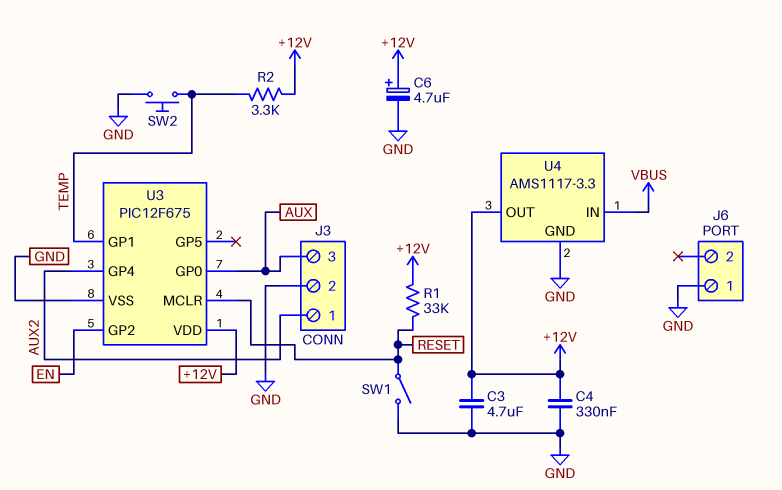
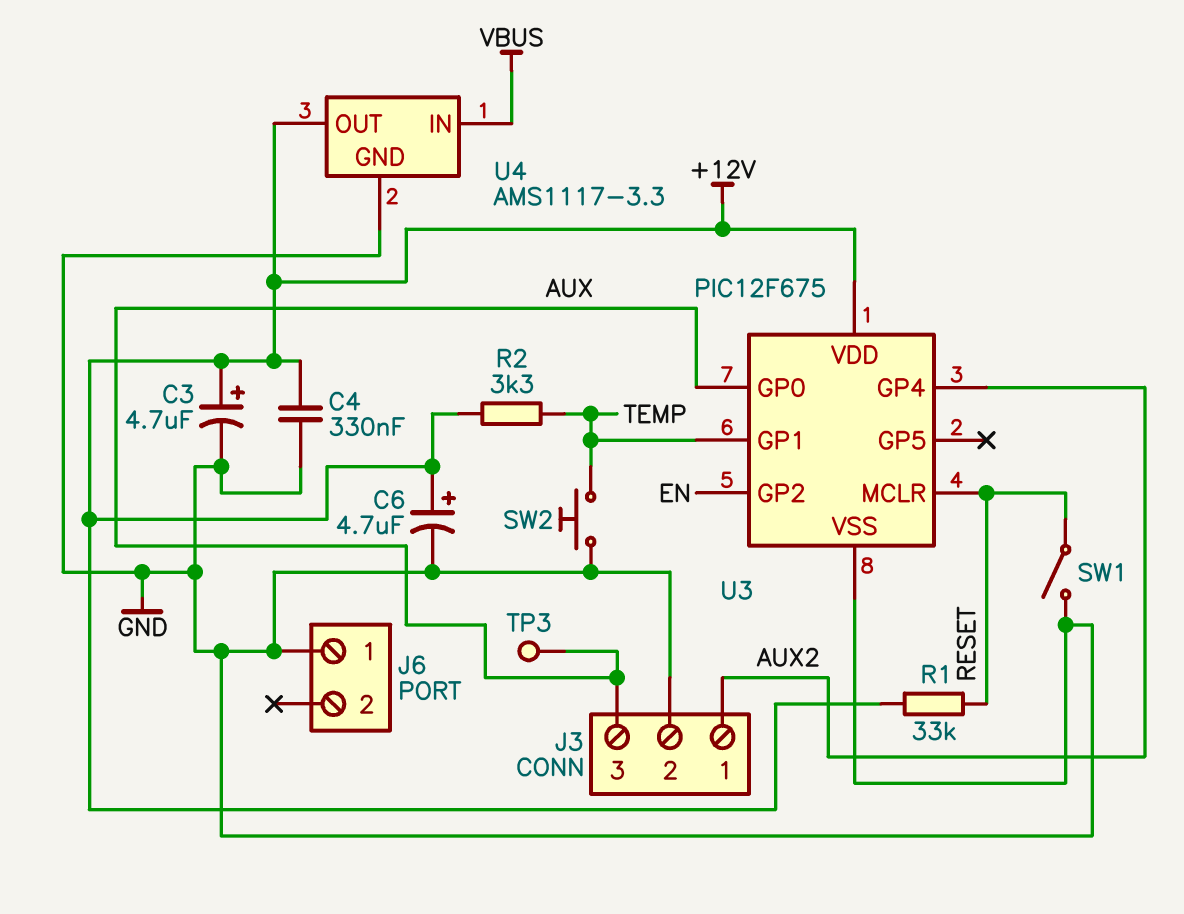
C3: 4.7uF (+12V, GND) -> 4.7uF (plus +12V, minus GND)
TP3: none -> test point (AUX)

